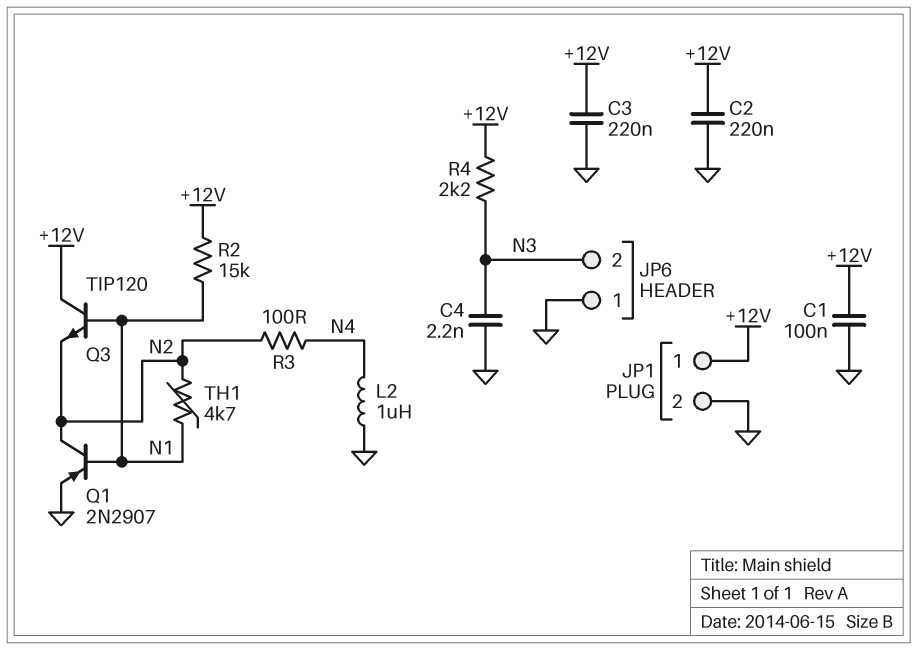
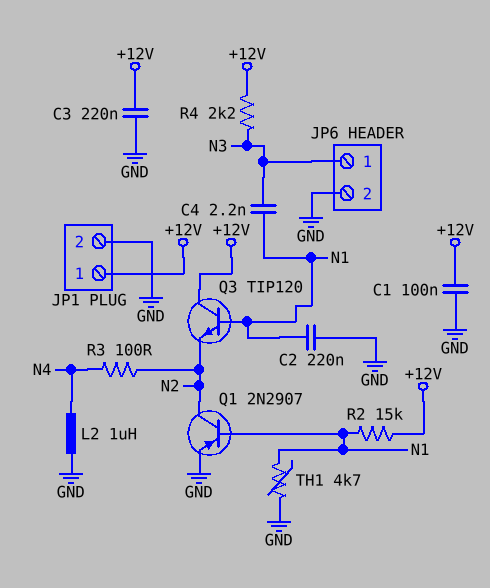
C2: 220nF (+12V, GND) -> 220nF (GND, N1)
C4: 2.2nF (GND, N3) -> 2.2nF (N1, N3)
JP6 pin 1: GND -> N3
JP6 pin 2: N3 -> GND
TH1: 4.7k (N1, N2) -> 4.7k (GND, N1)

